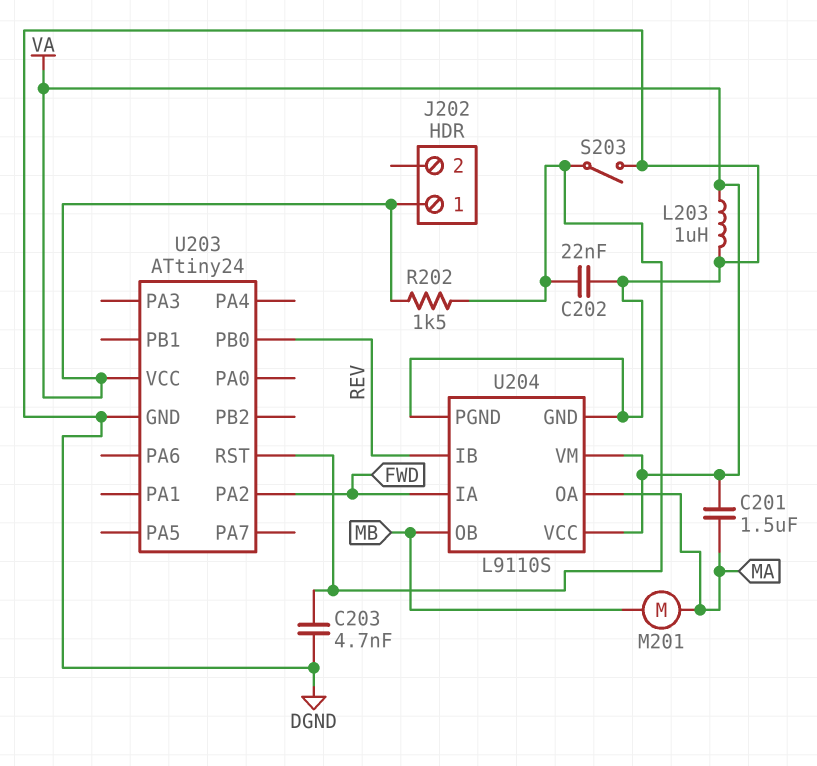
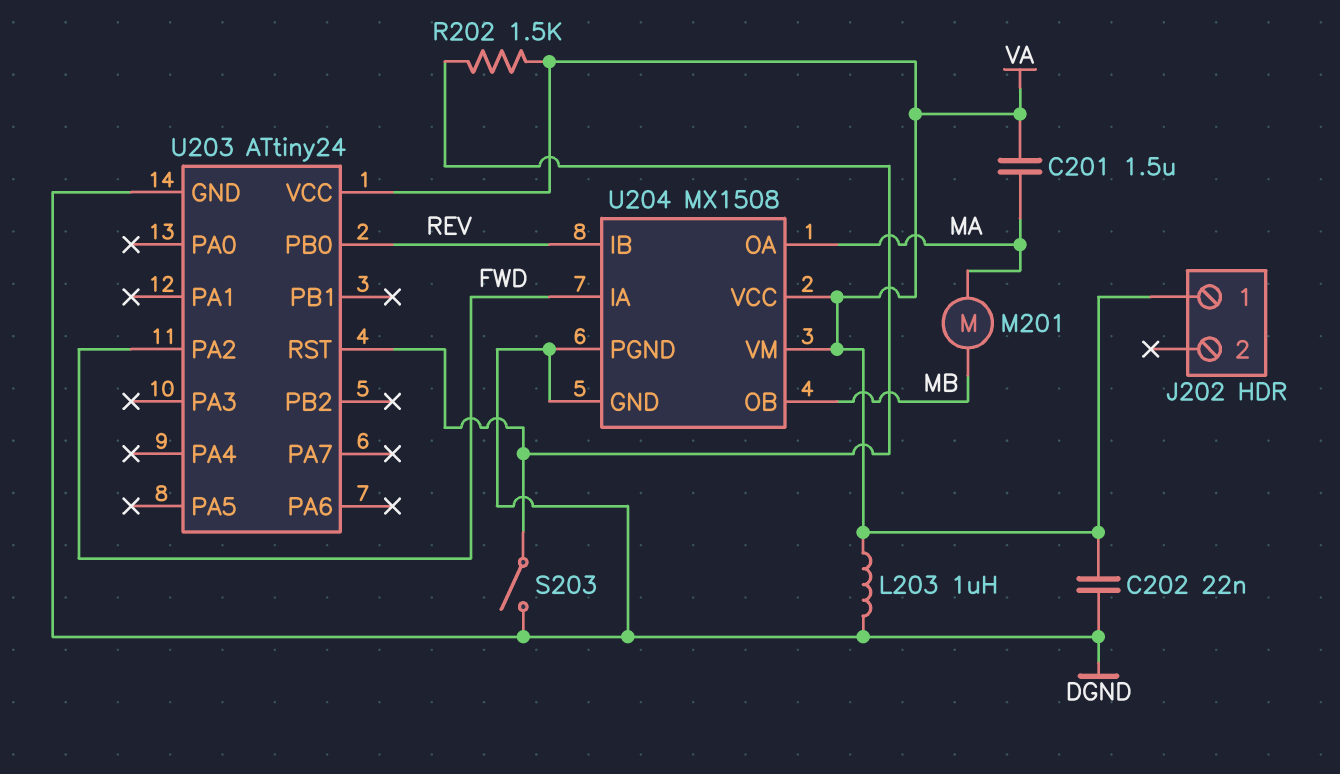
C202: 22nF (DGND, U203/RST) -> 22nF (DGND, VA)
C203: 4.7nF (DGND, U203/RST) -> none
U204: L9110S -> MX1508

